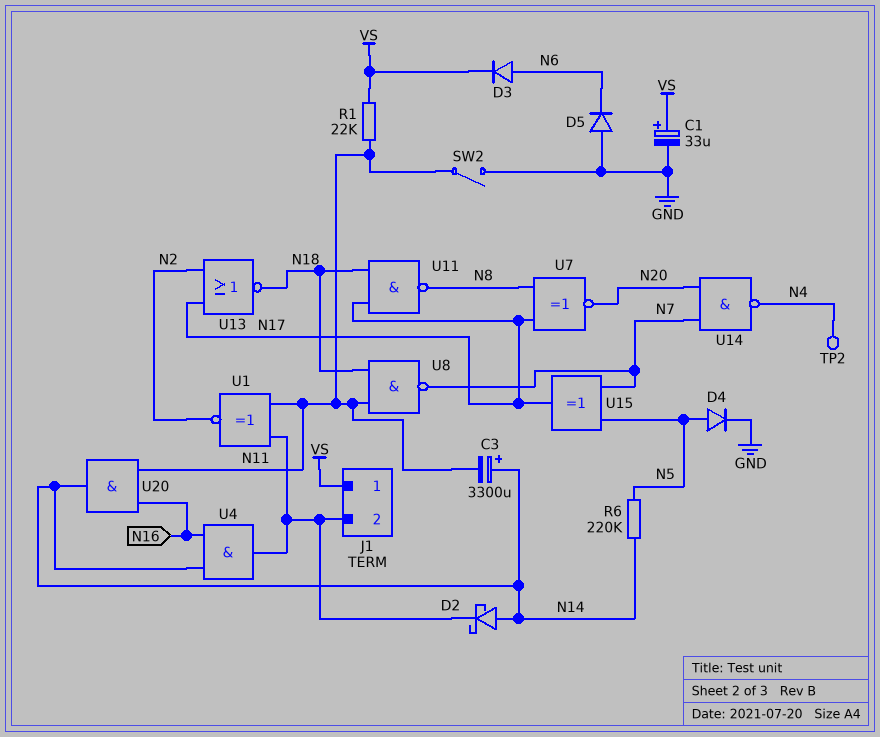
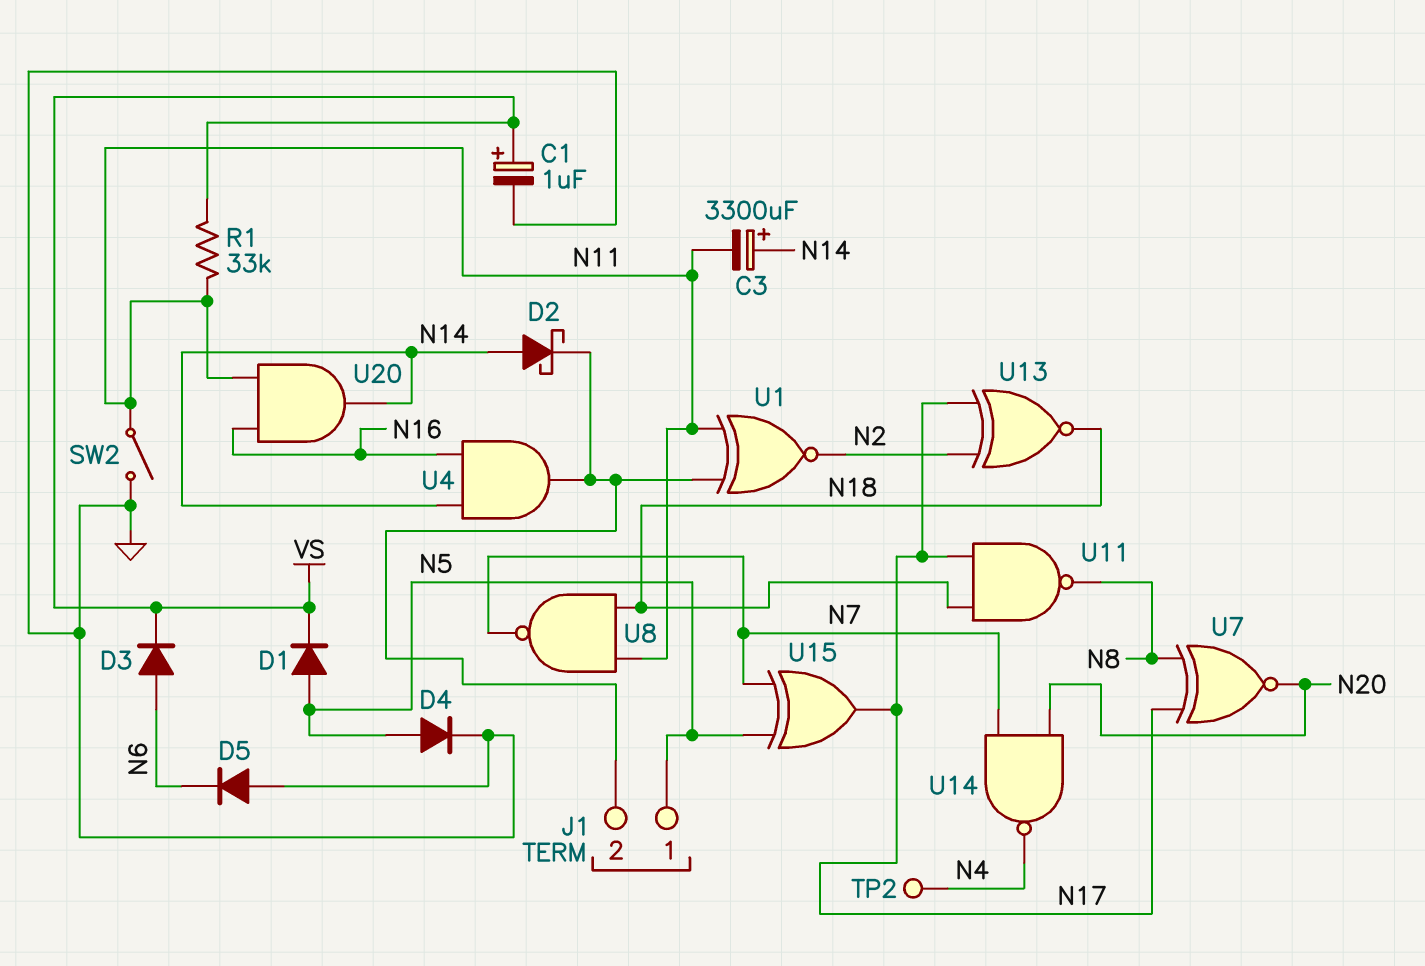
C1: 33uF (plus VS, minus GND) -> 1uF (plus VS, minus GND)
D1: none -> diode (A N5, K VS)
J1 pin 1: VS -> N5
R1: 22k (N11, VS) -> 33k (N11, VS)
R6: 220k (N5, N14) -> none
U13: NOR (in N2, in N17, out N18) -> XNOR (in N2, in N17, out N18)

